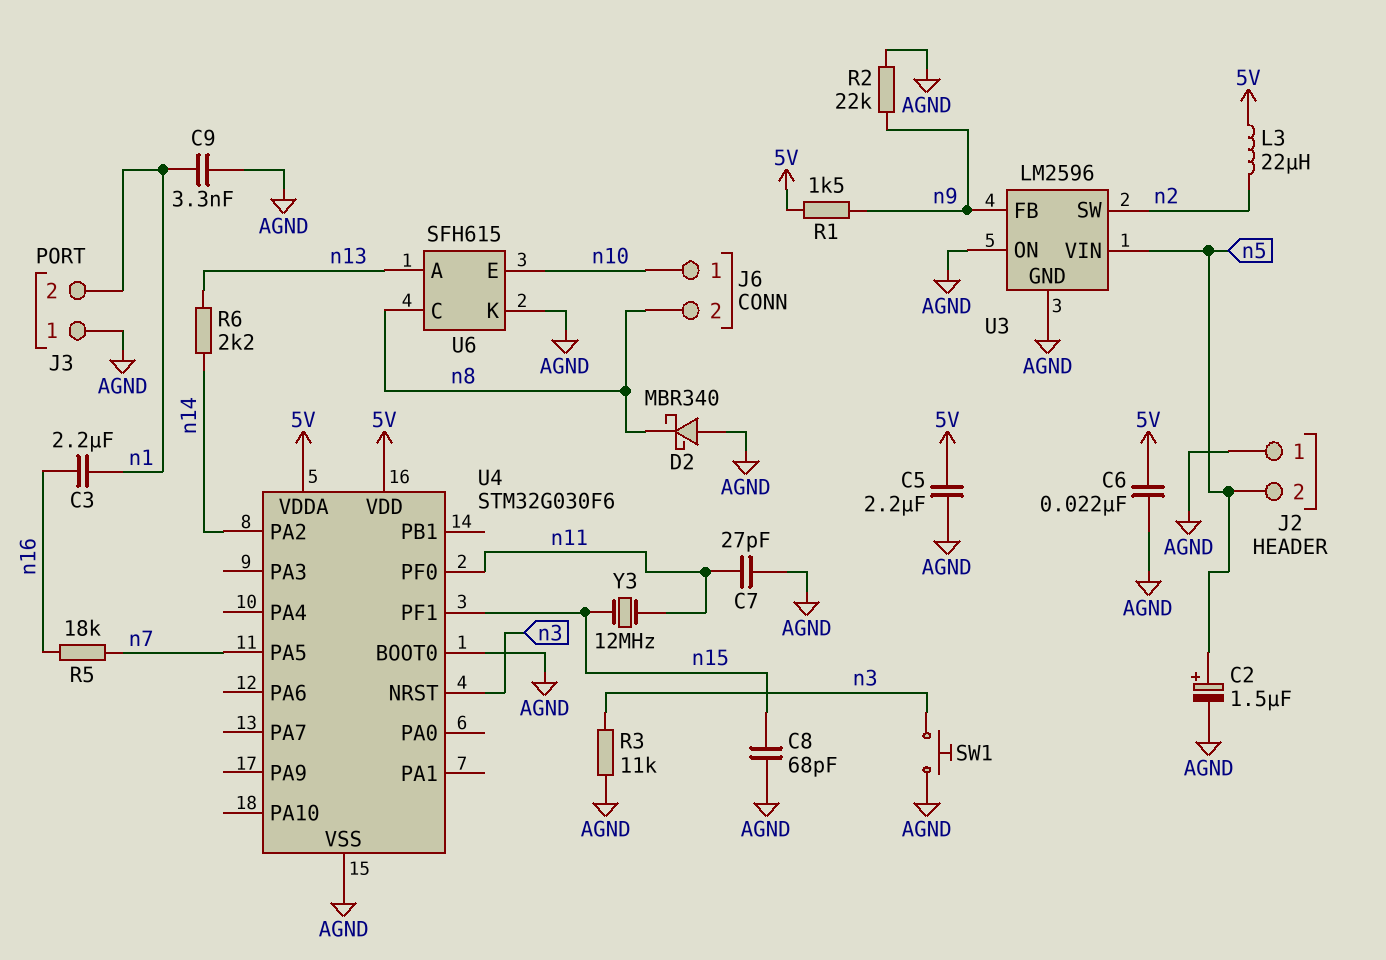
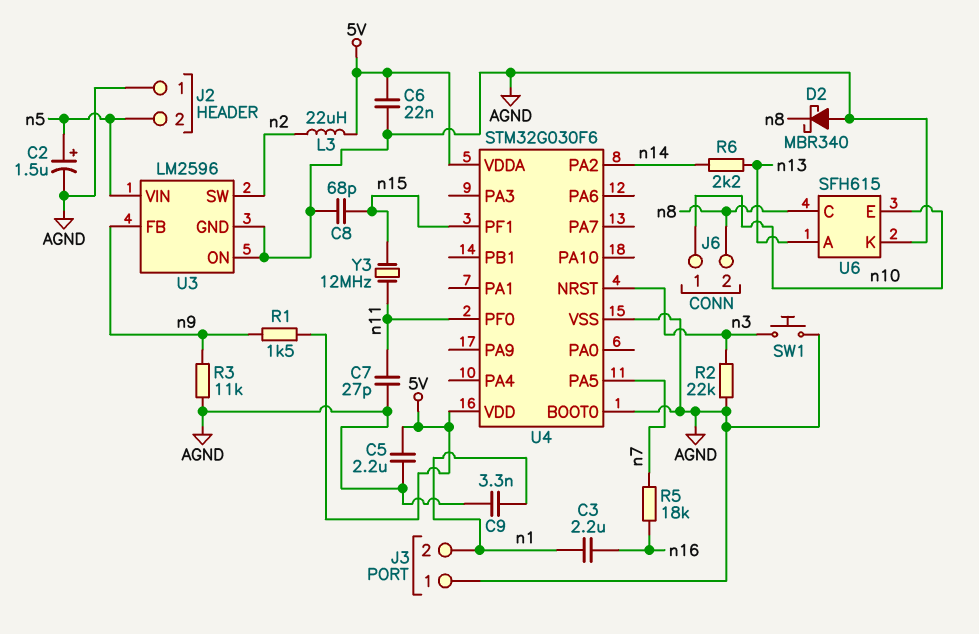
R2: 22k (AGND, n9) -> 22k (AGND, n3)
R3: 11k (AGND, n3) -> 11k (AGND, n9)

